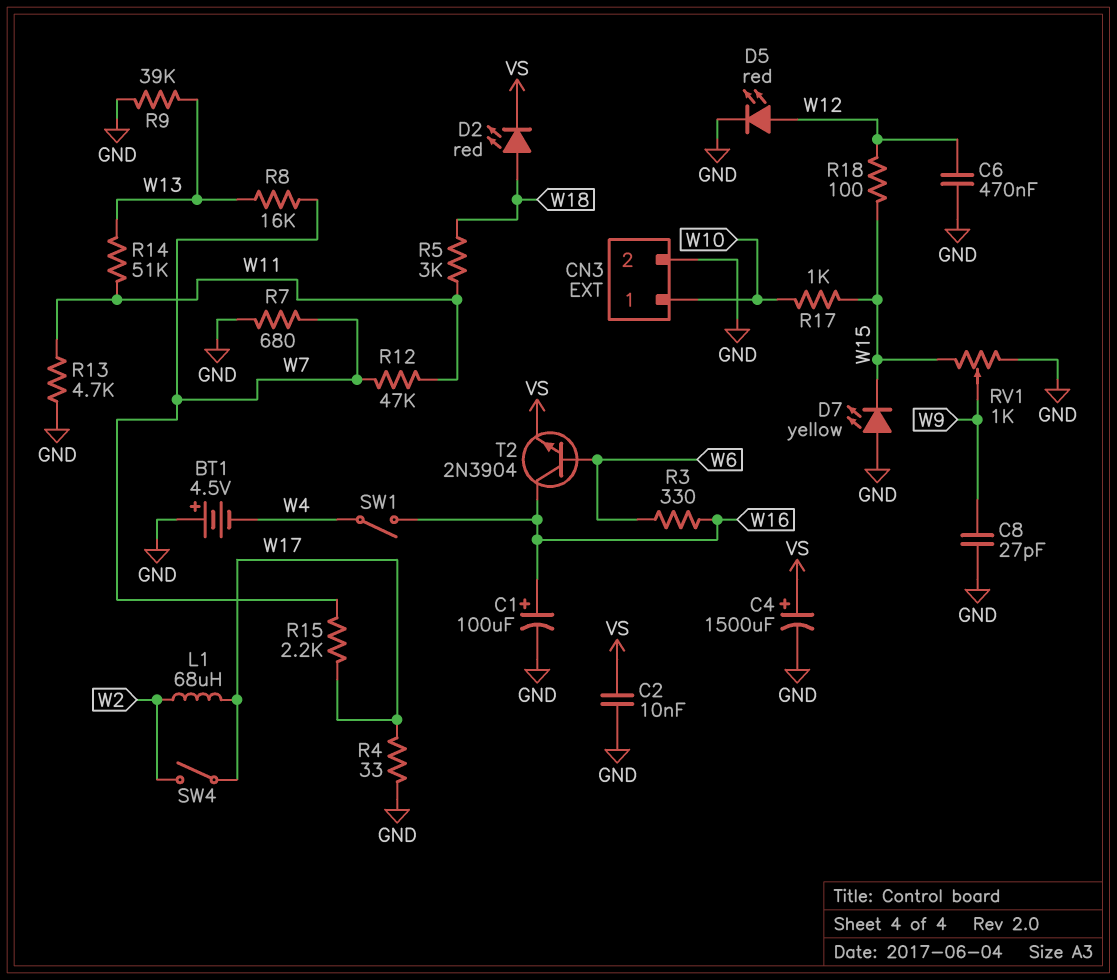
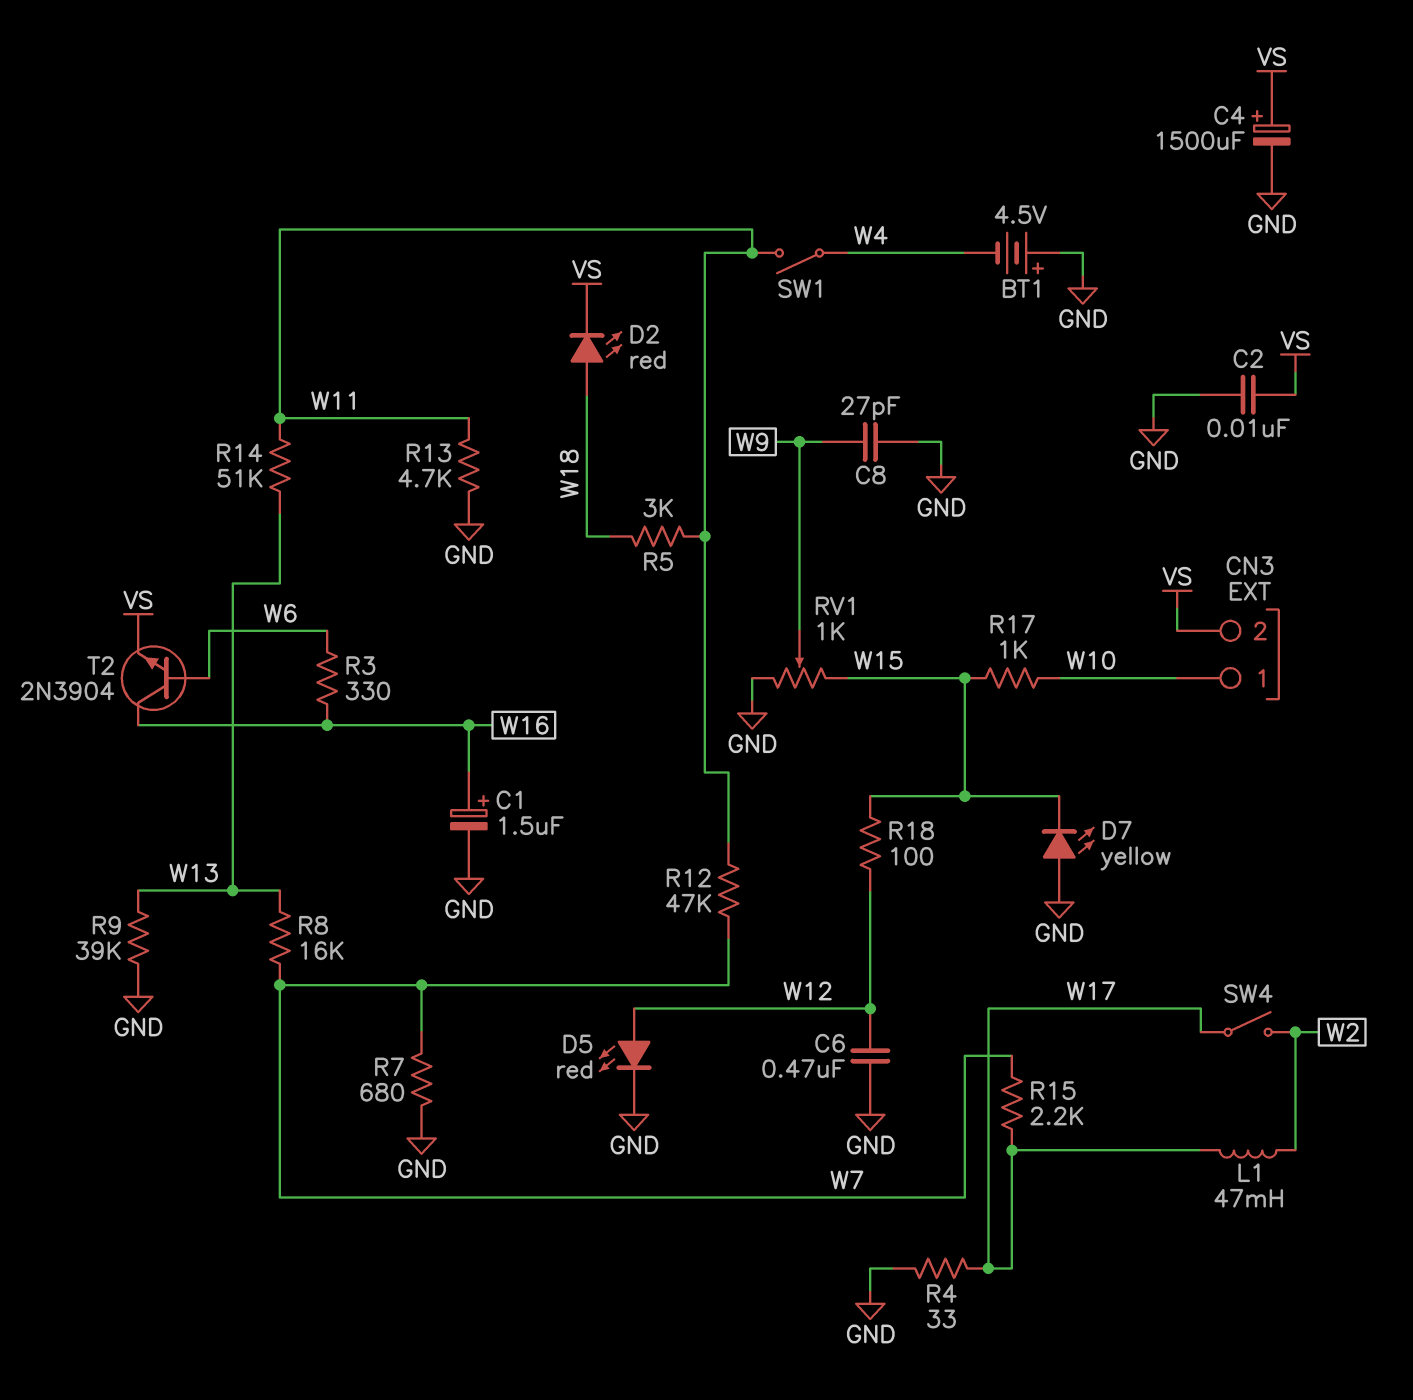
C1: 100uF (plus W16, minus GND) -> 1.5uF (plus W16, minus GND)
CN3 pin 2: GND -> VS
L1: 68uH (W2, W17) -> 47mH (W2, W17)
SW1: switch (W4, W16) -> switch (W4, W11)

